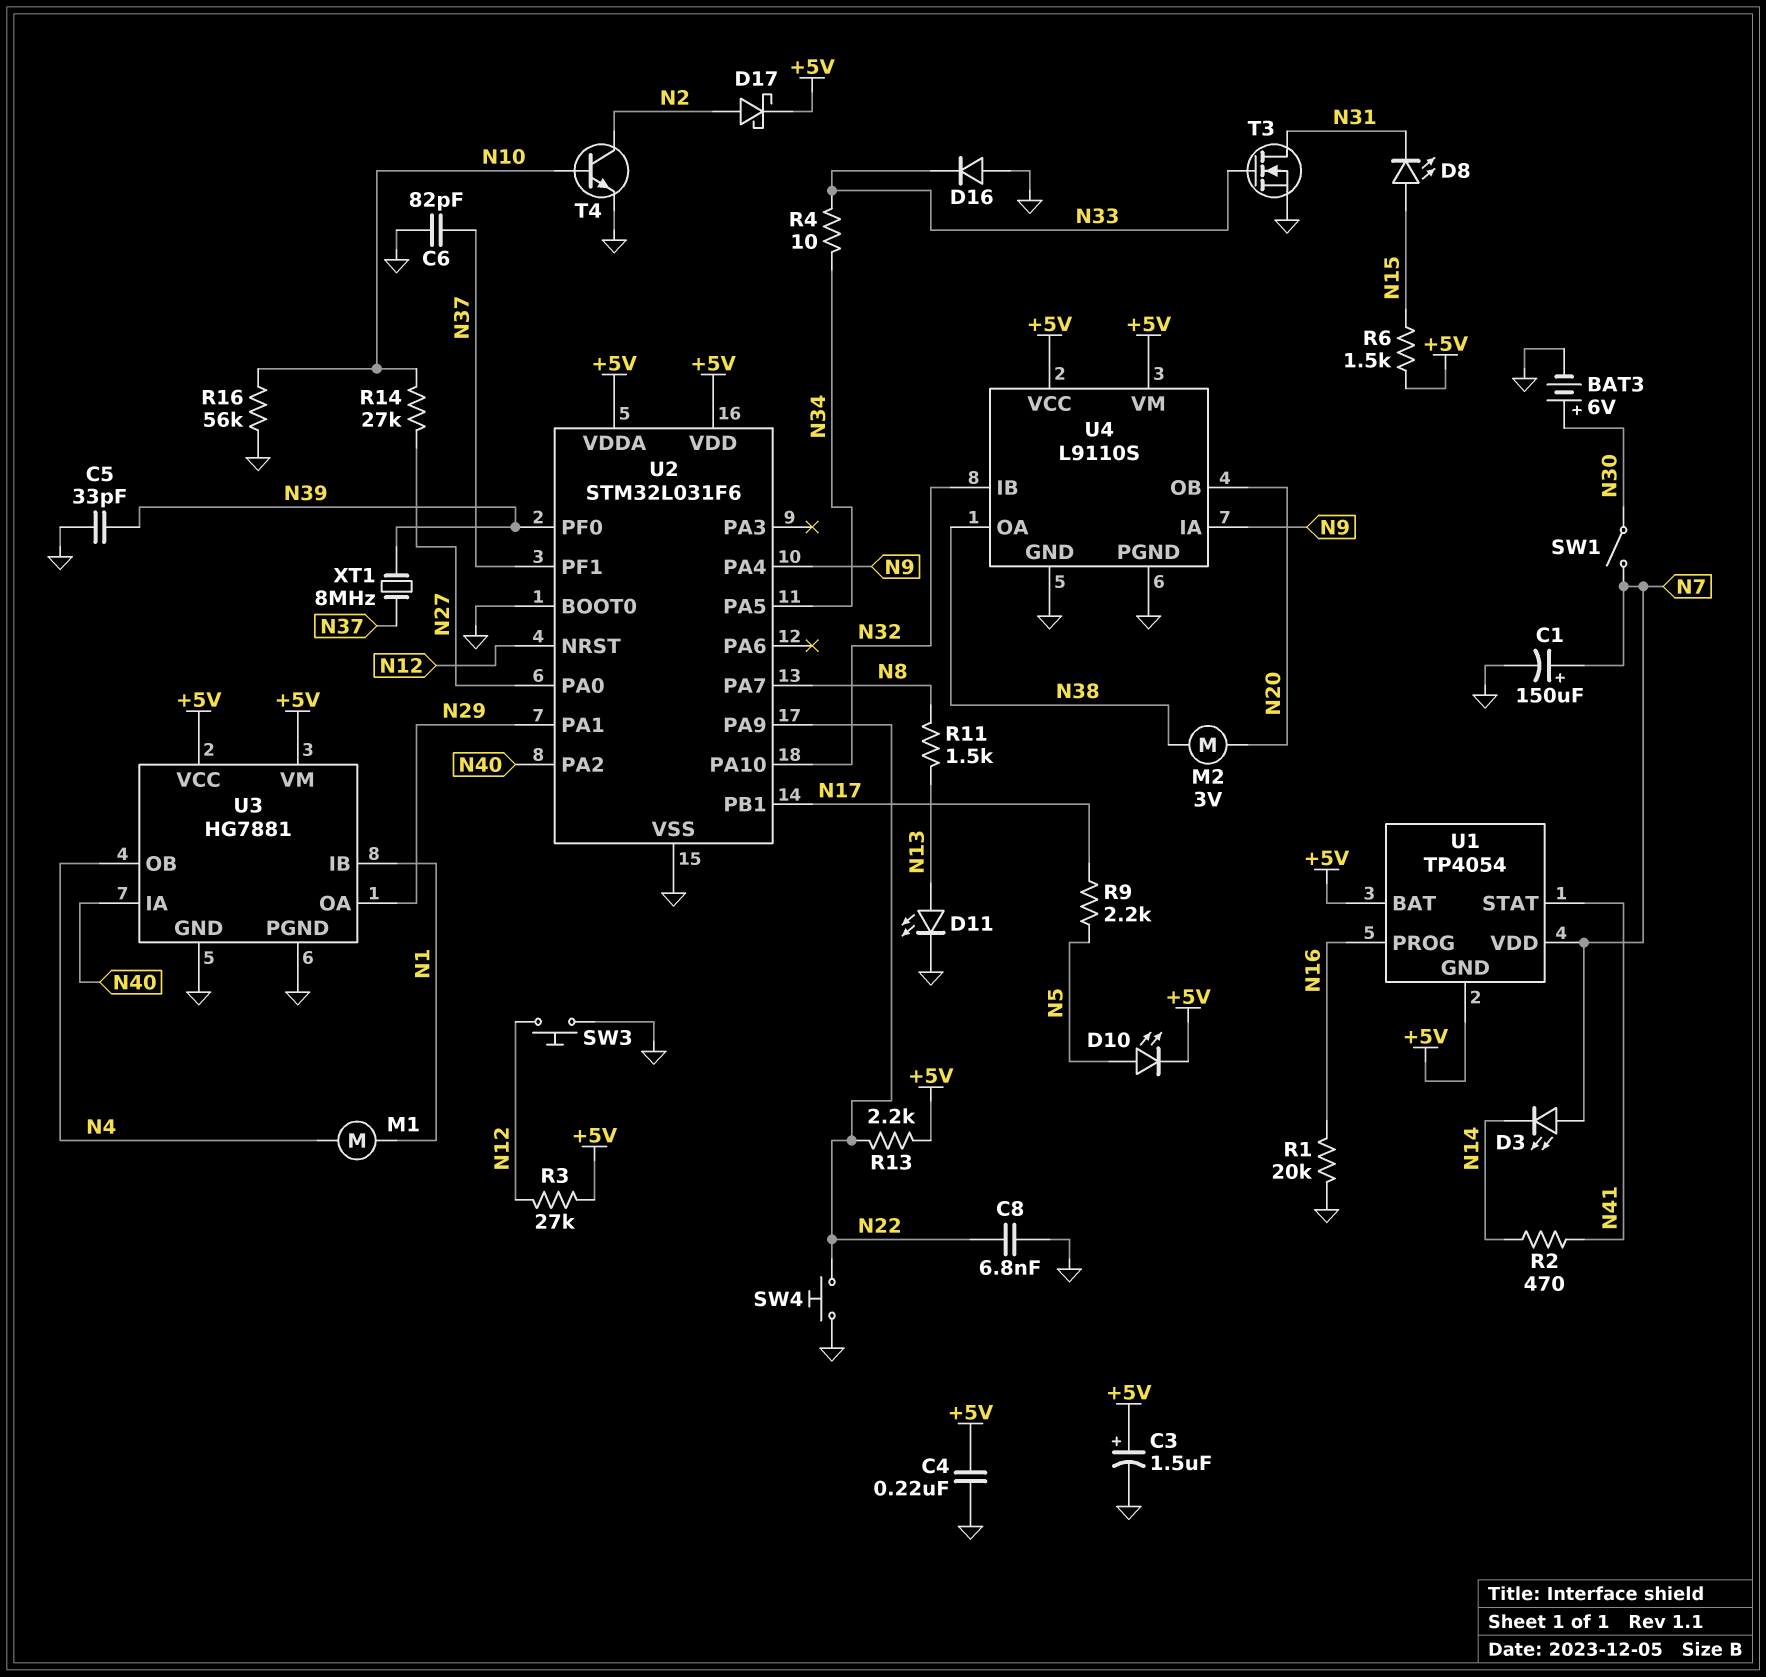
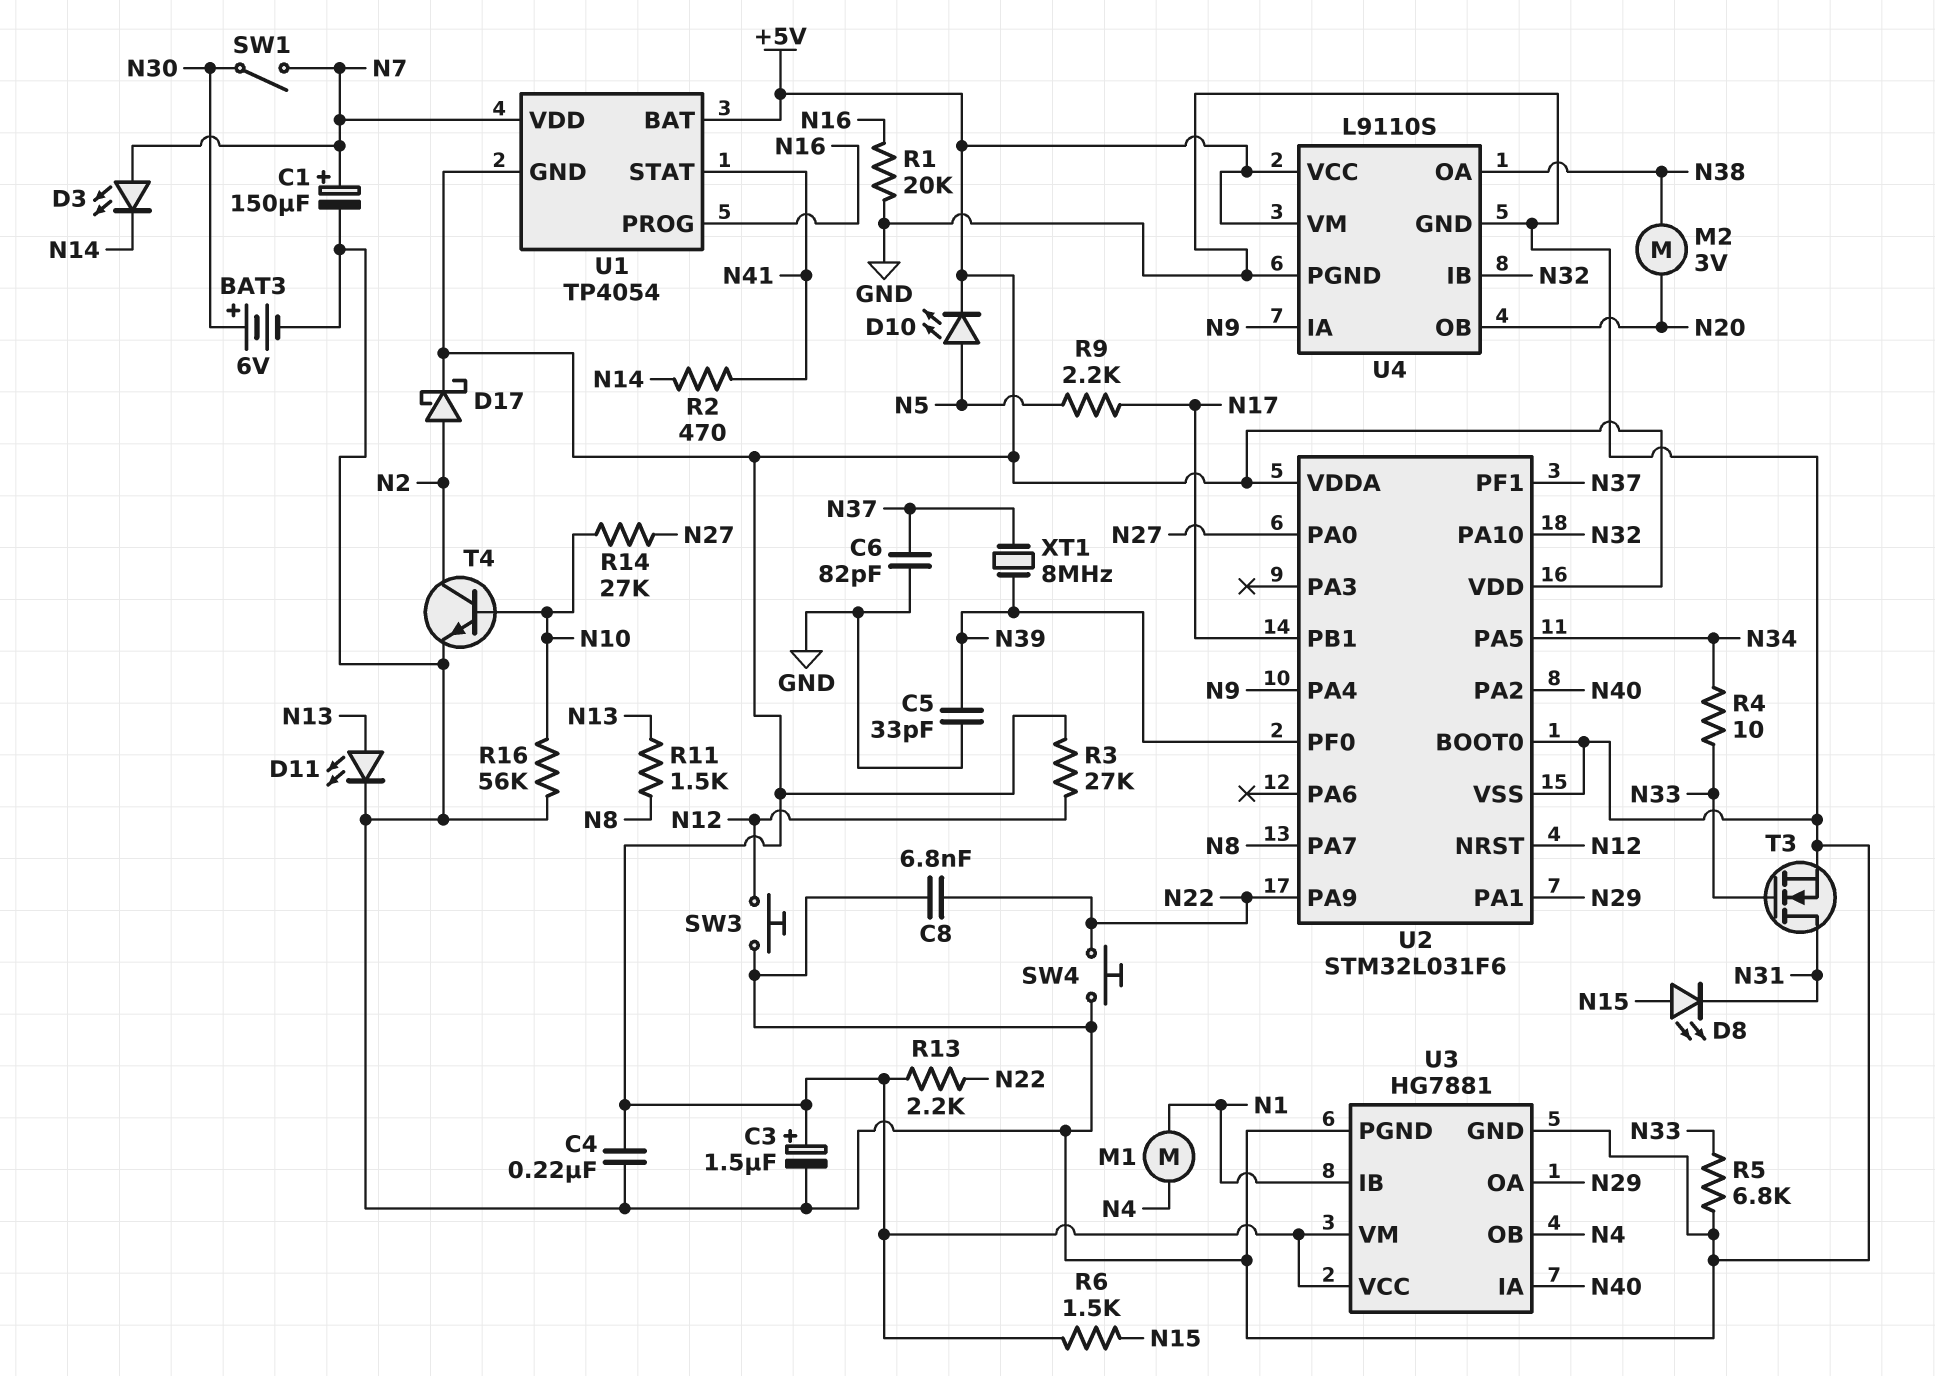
D16: diode (A GND, K N33) -> none
R5: none -> 6.8k (GND, N33)

